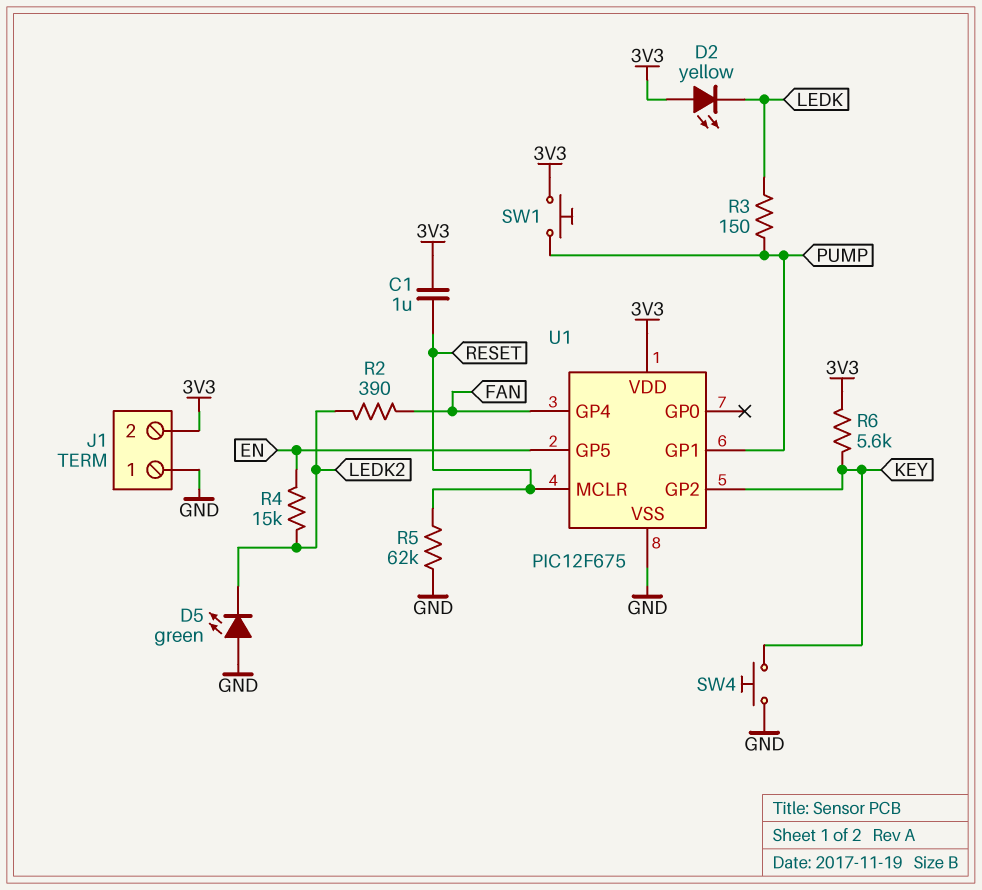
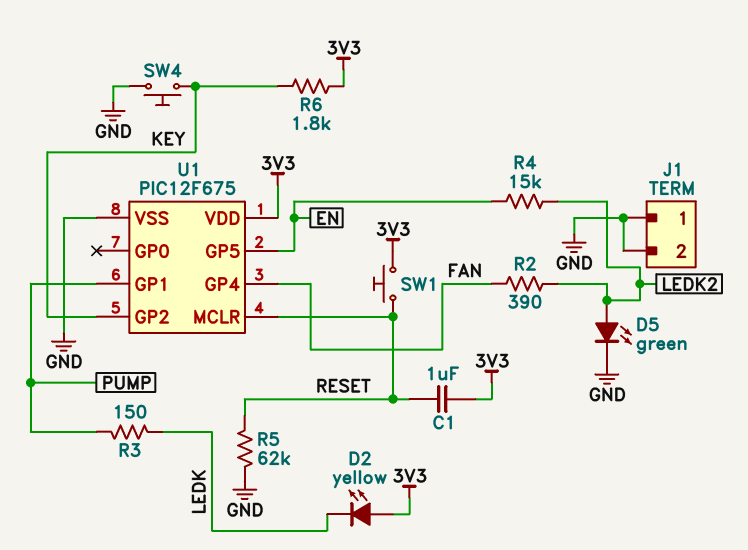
D5: LED green (A GND, K LEDK2) -> LED green (A LEDK2, K GND)
J1 pin 2: 3V3 -> GND
R6: 5.6k (3V3, KEY) -> 1.8k (3V3, KEY)
SW1: button (3V3, PUMP) -> button (3V3, RESET)

